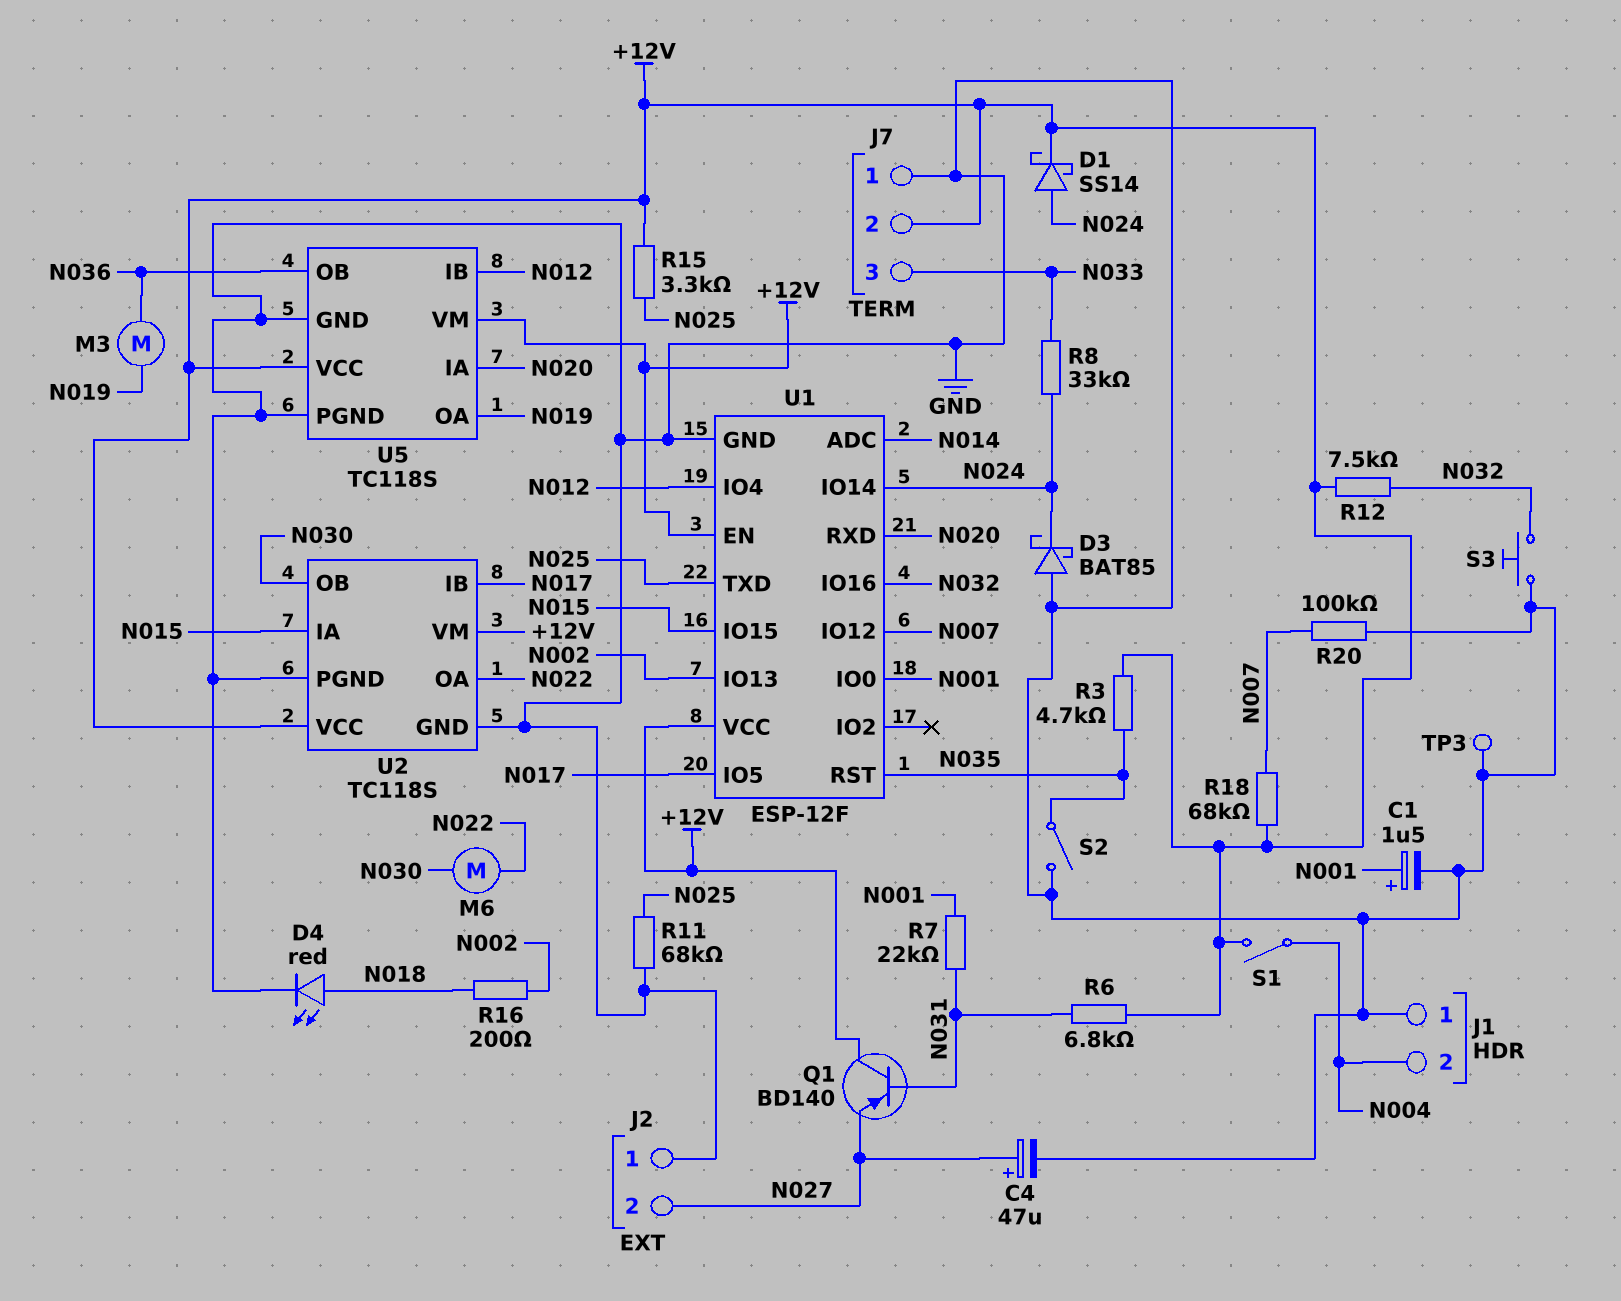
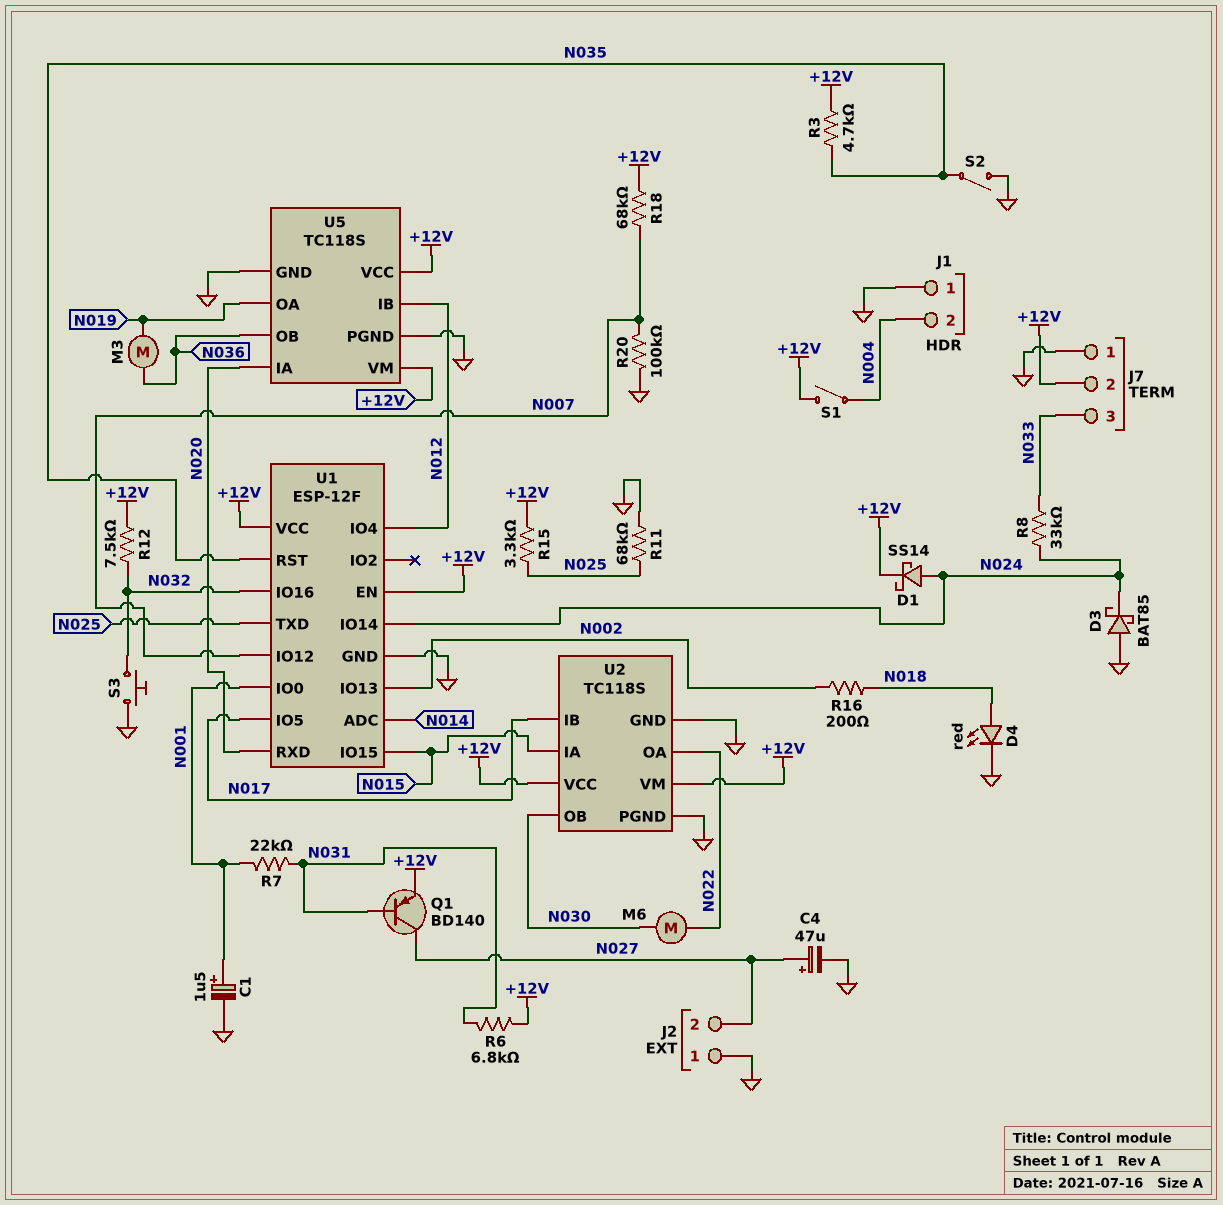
Q1: PNP BD140 (B N031, C +12V, E N027) -> PNP BD140 (B N031, C N027, E +12V)
TP3: test point (GND) -> none

